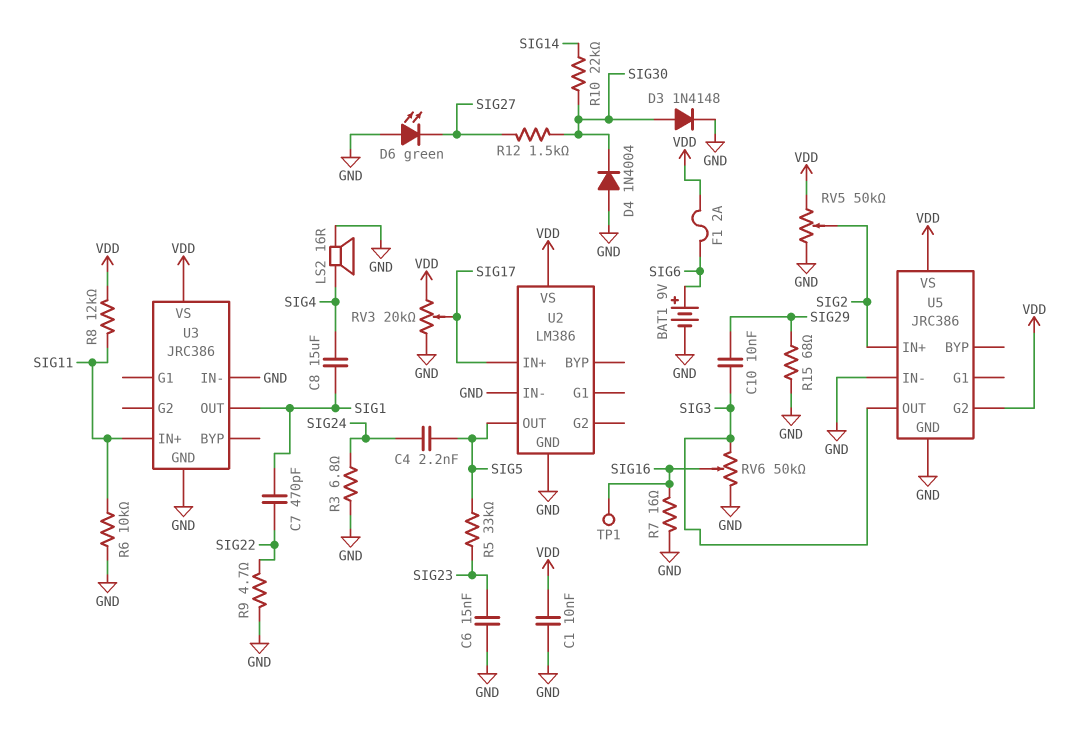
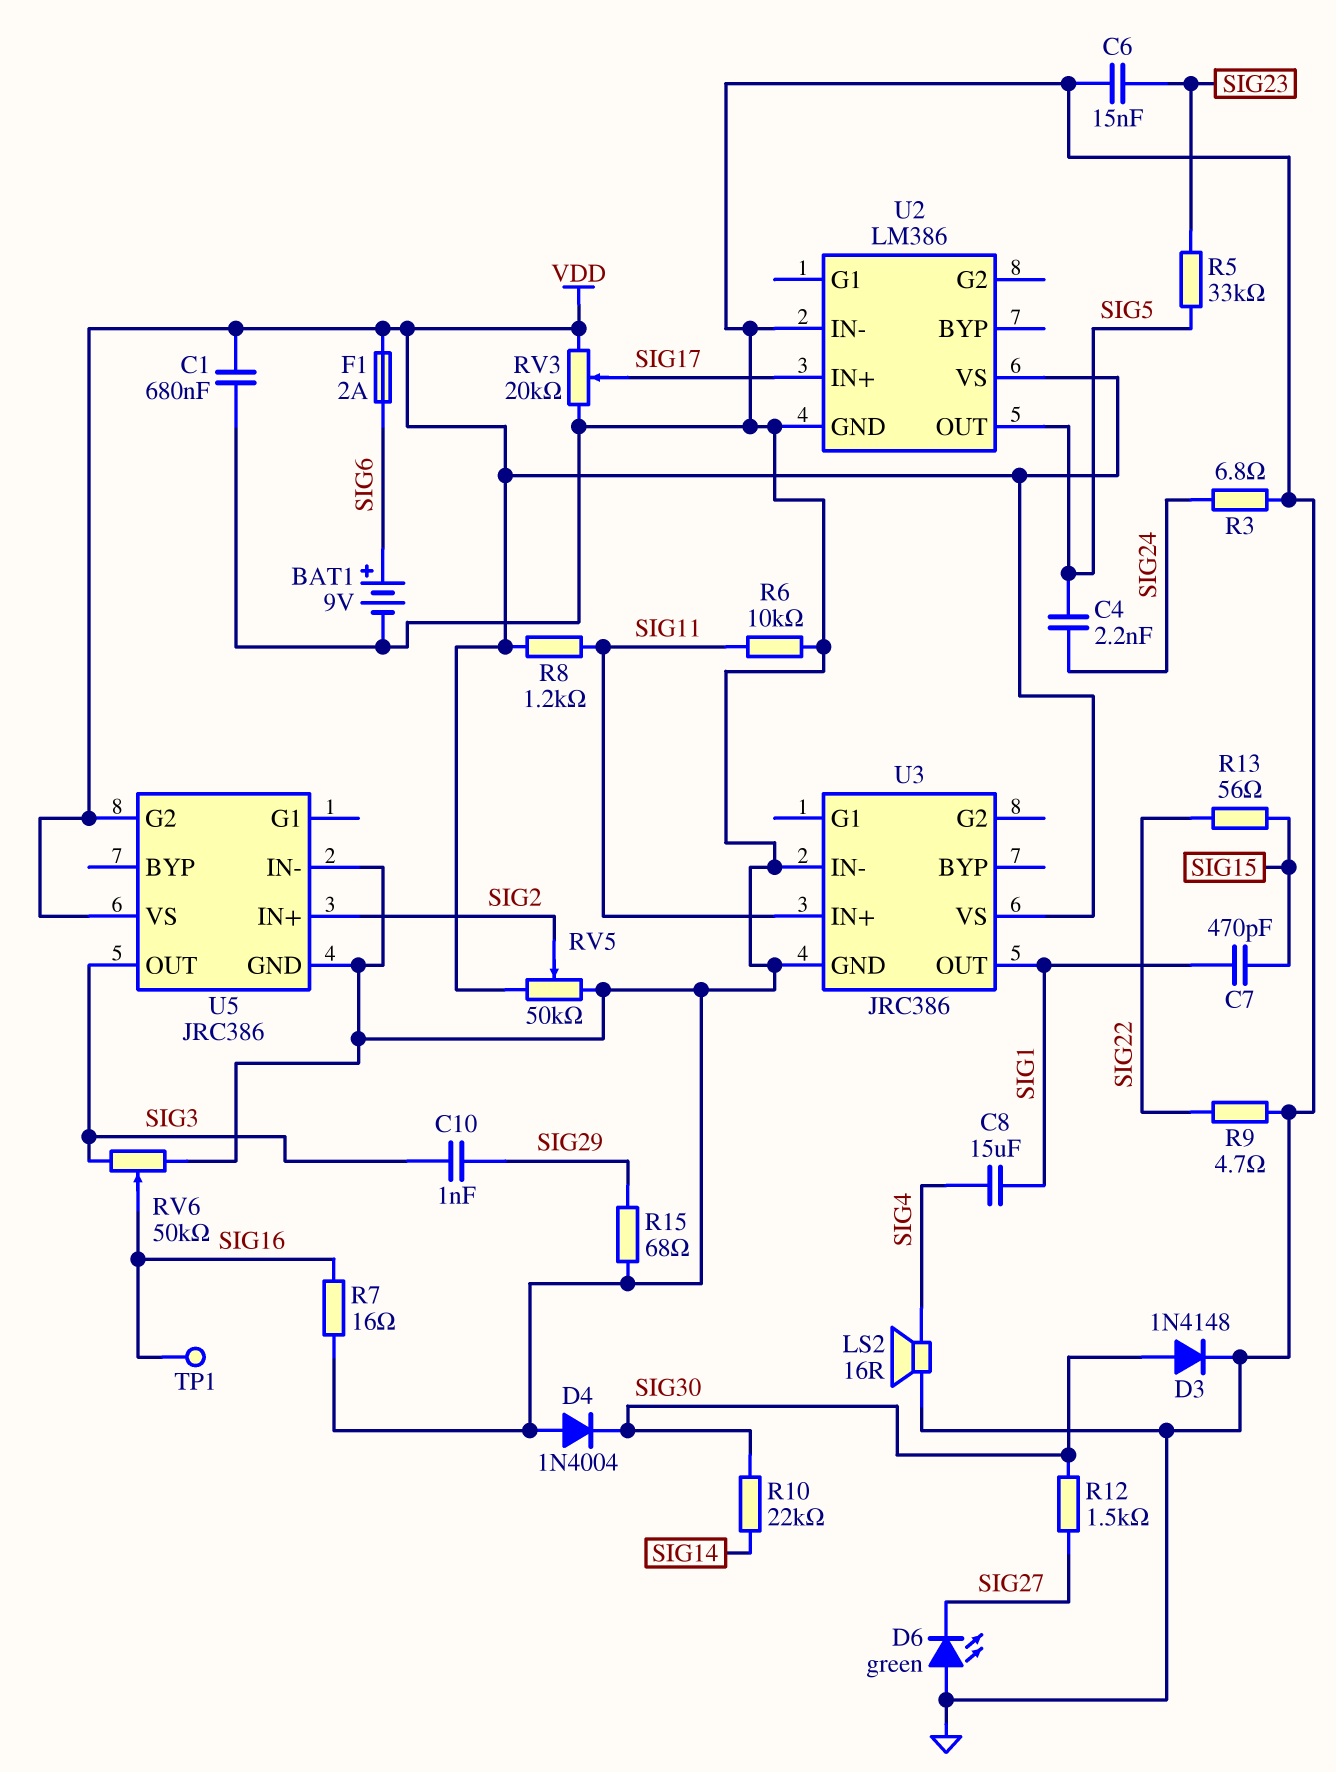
C1: 10nF (GND, VDD) -> 680nF (GND, VDD)
C7: 470pF (SIG1, SIG22) -> 470pF (SIG1, SIG15)
C10: 10nF (SIG3, SIG29) -> 1nF (SIG3, SIG29)
R8: 12k (SIG11, VDD) -> 1.2k (SIG11, VDD)
R13: none -> 56 (SIG15, SIG22)

